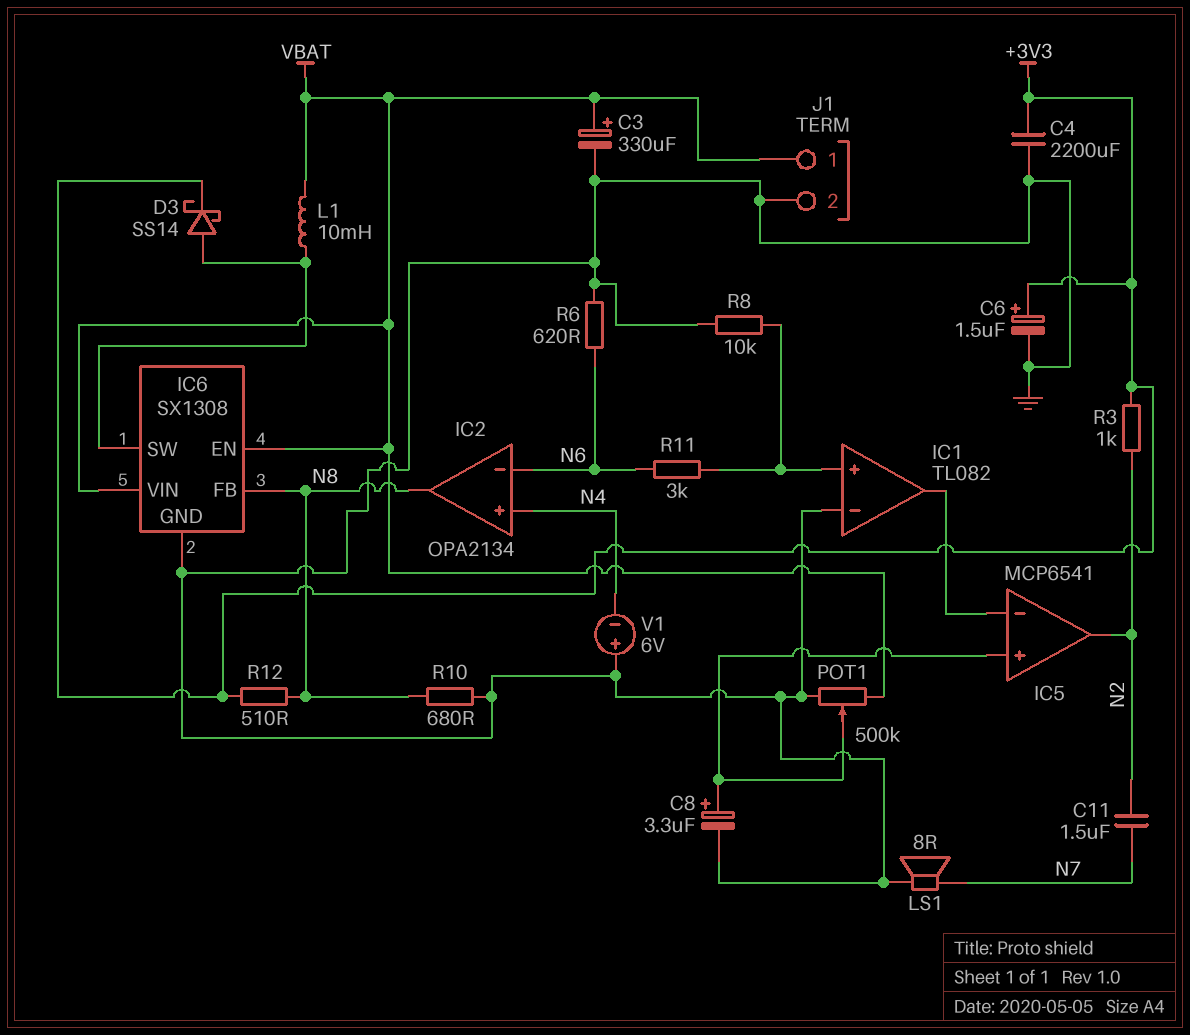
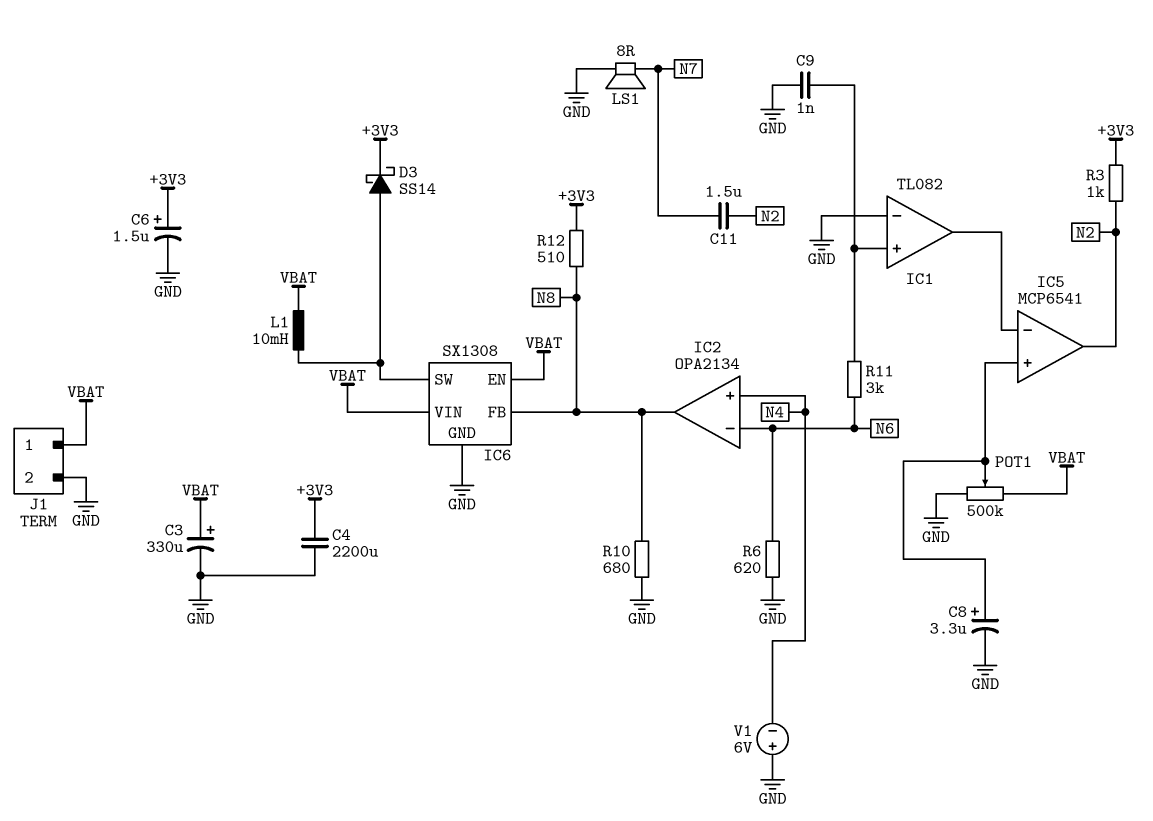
C9: none -> 1nF (GND, IC1/in+)
R8: 10k (GND, IC1/in+) -> none

